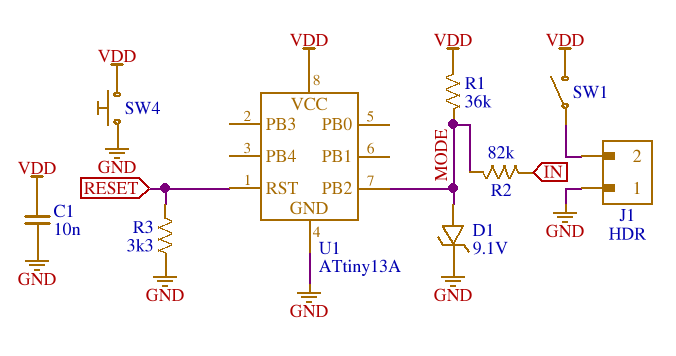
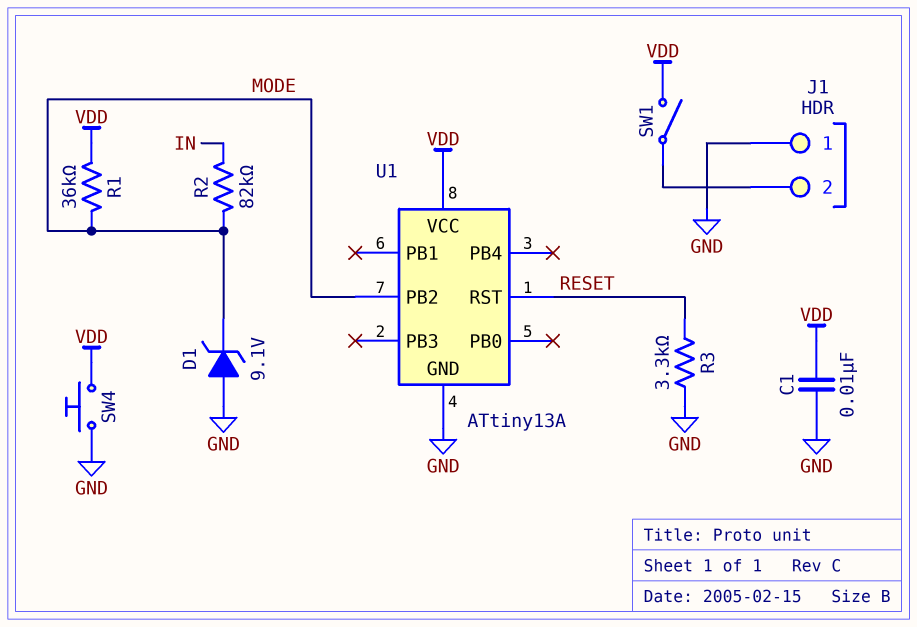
D1: zener 9.1V (A MODE, K GND) -> zener 9.1V (A GND, K MODE)

